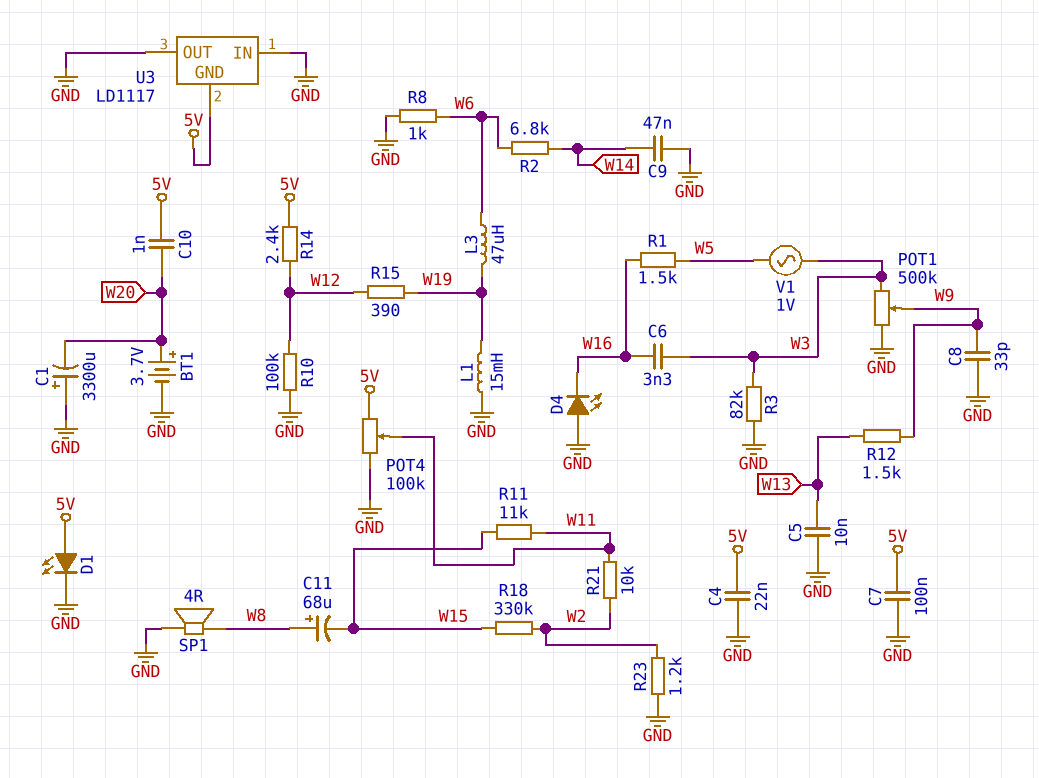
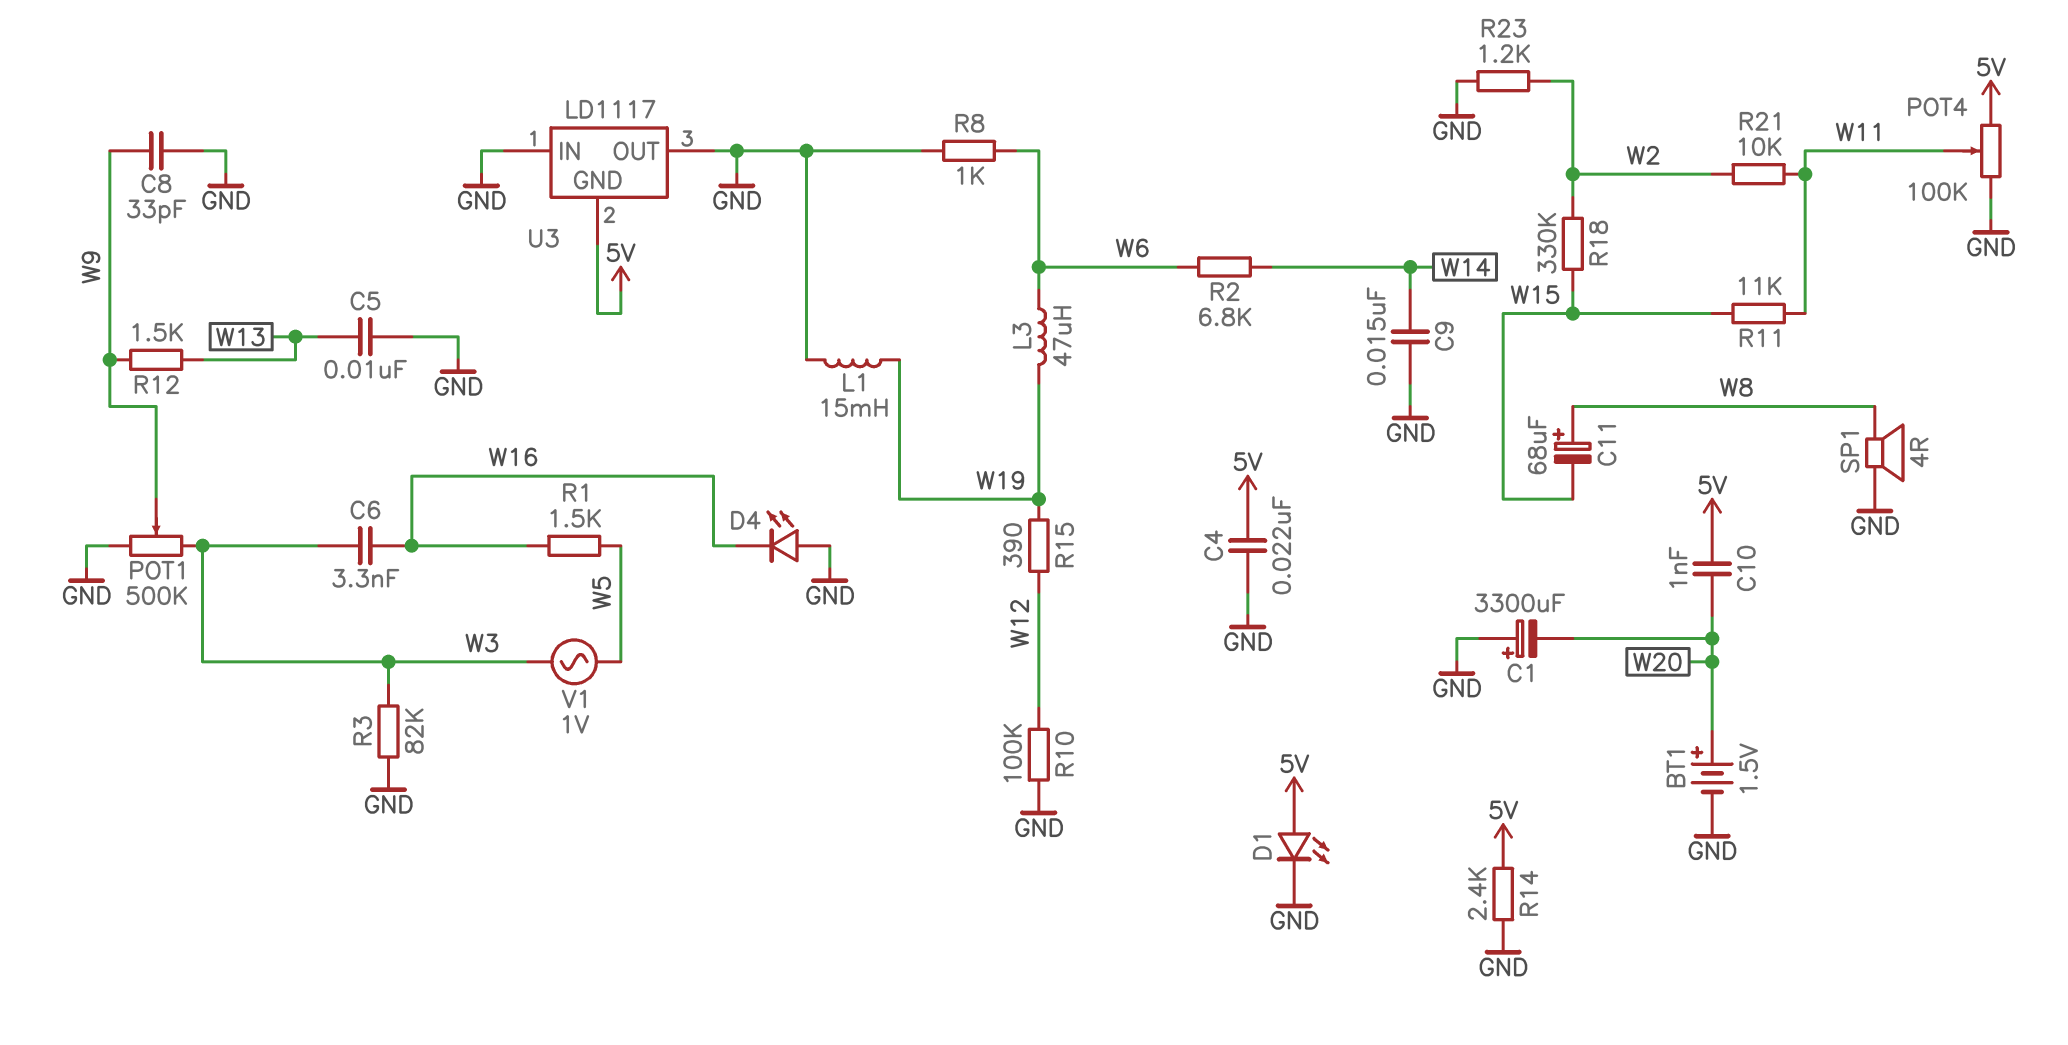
BT1: 3.7V (plus W20, minus GND) -> 1.5V (plus W20, minus GND)
C7: 100nF (5V, GND) -> none
C9: 47nF (GND, W14) -> 15nF (GND, W14)
R14: 2.4k (5V, W12) -> 2.4k (5V, GND)

